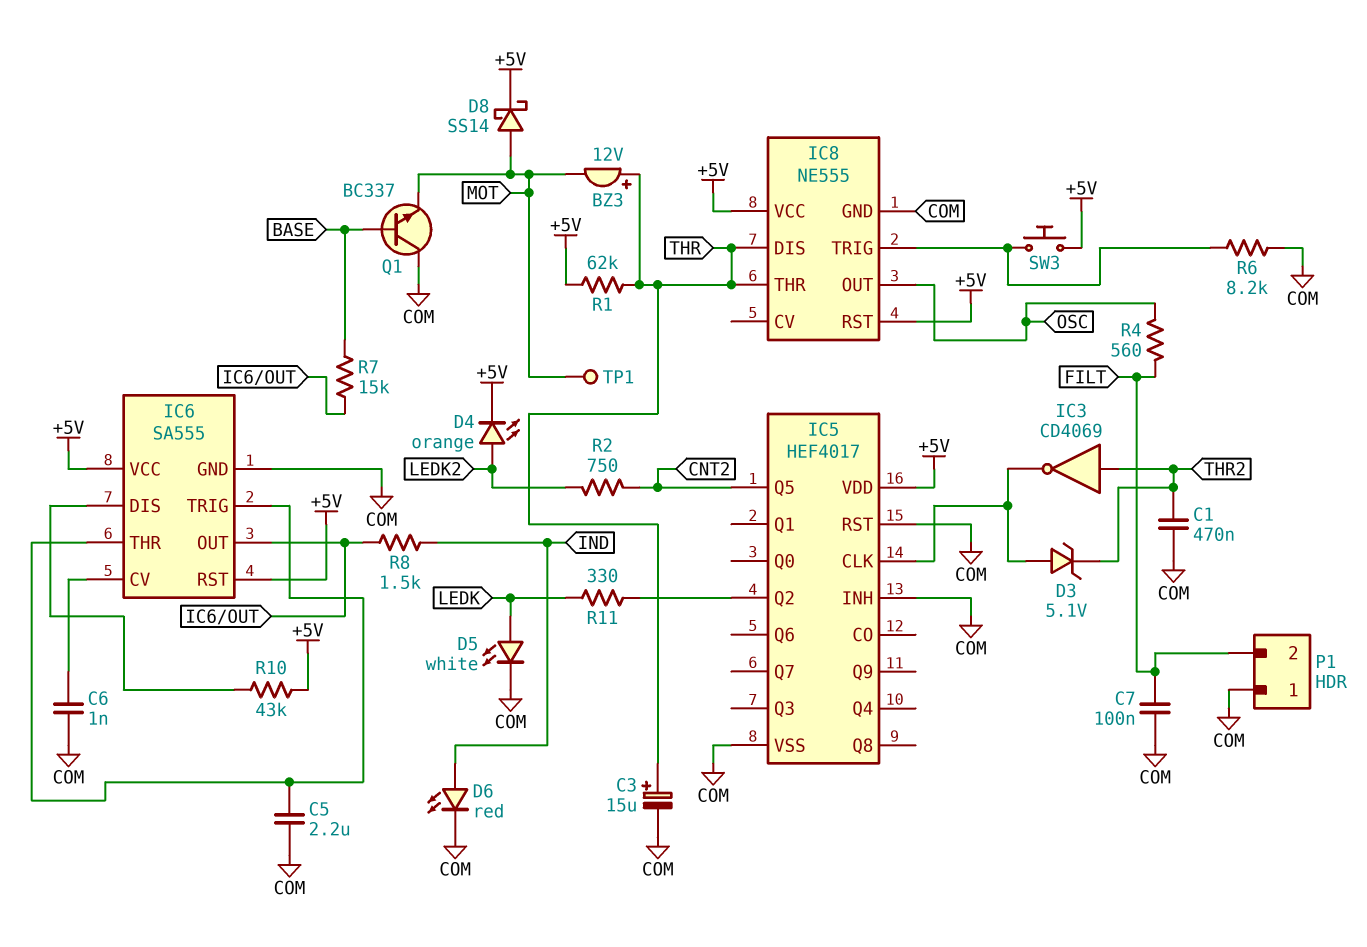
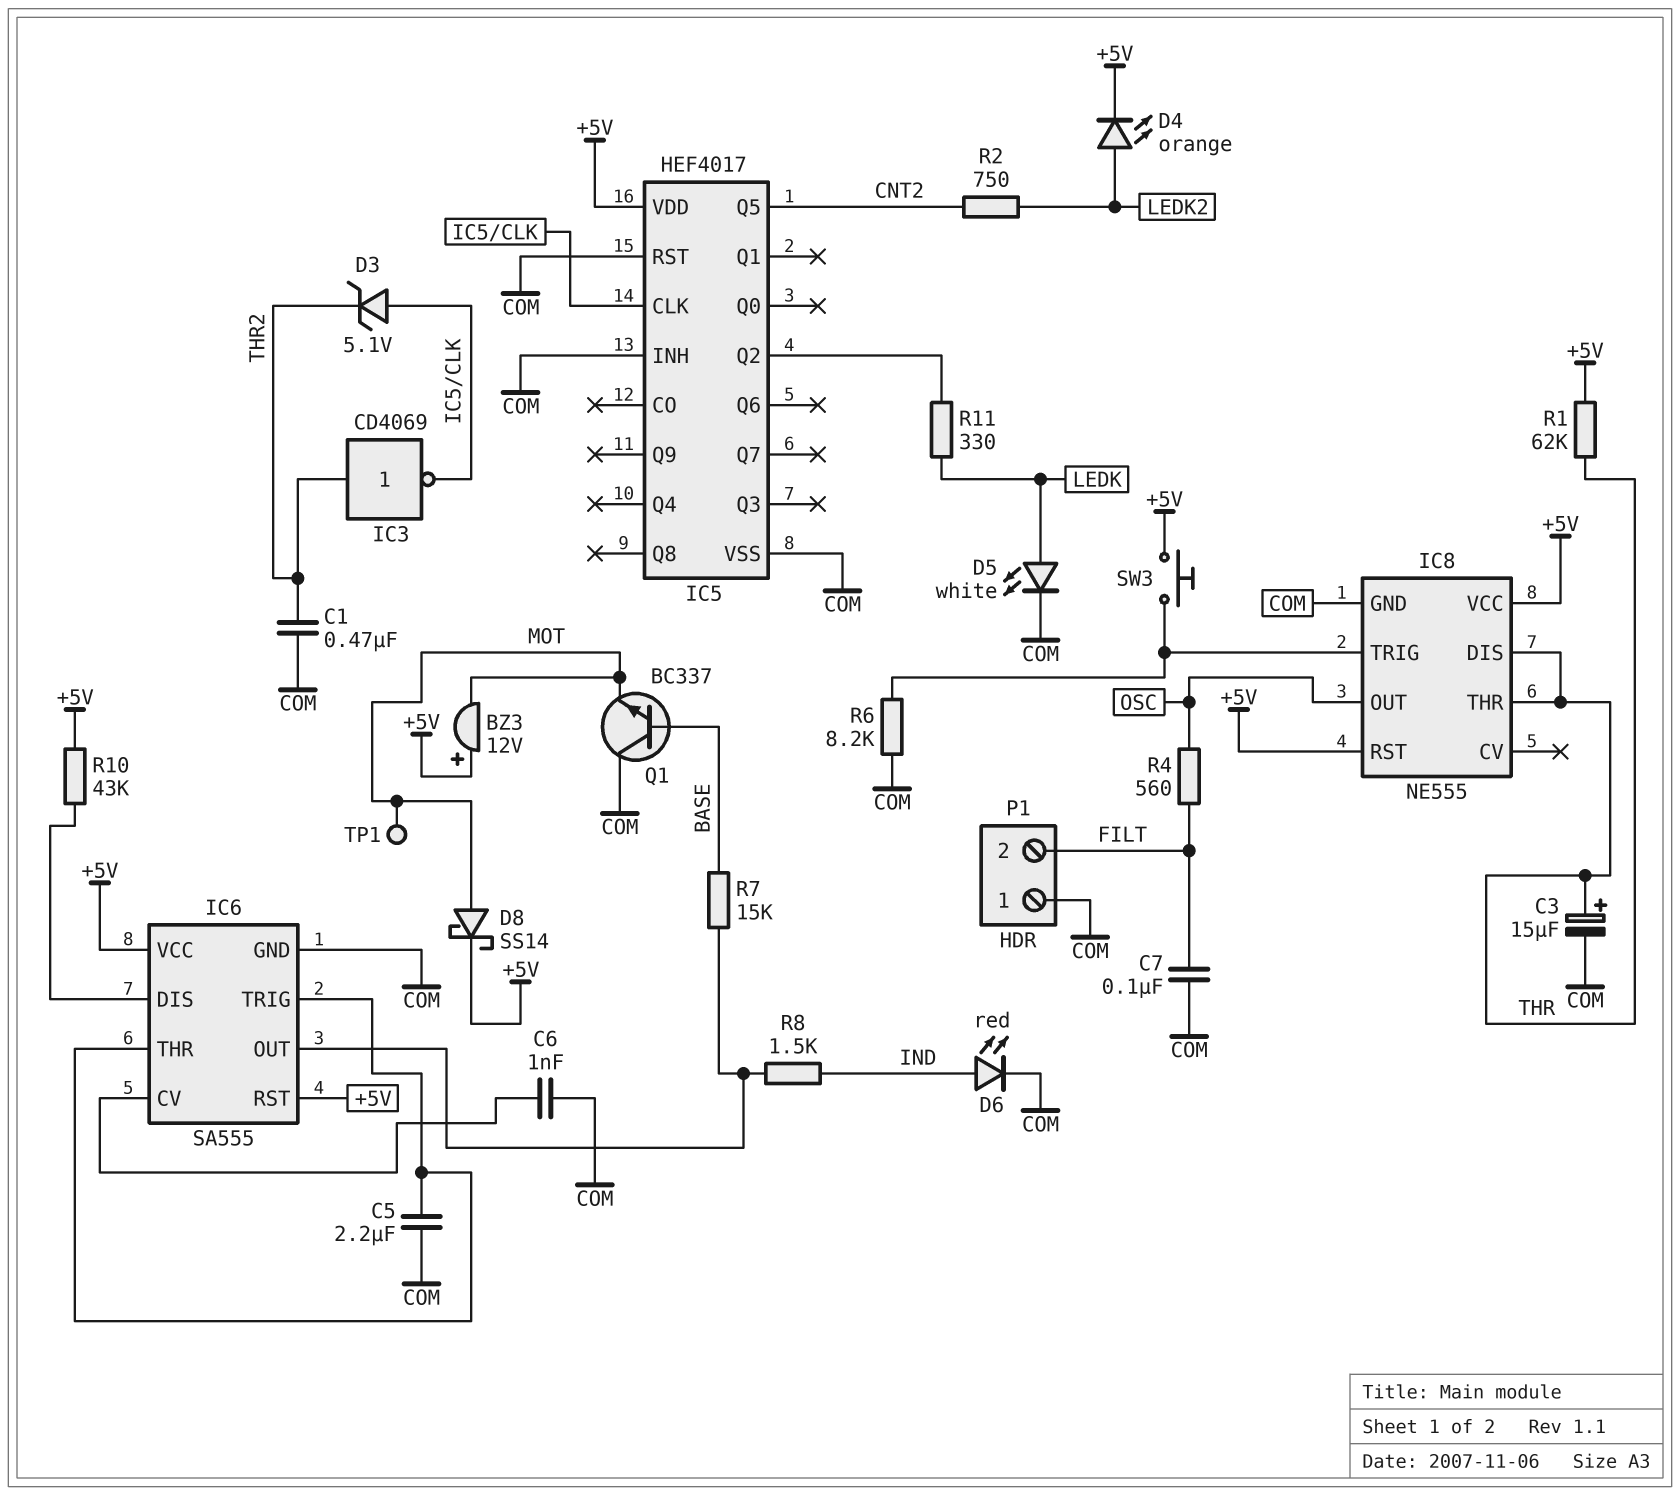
BZ3: buzzer 12V (plus THR, minus MOT) -> buzzer 12V (plus +5V, minus MOT)

